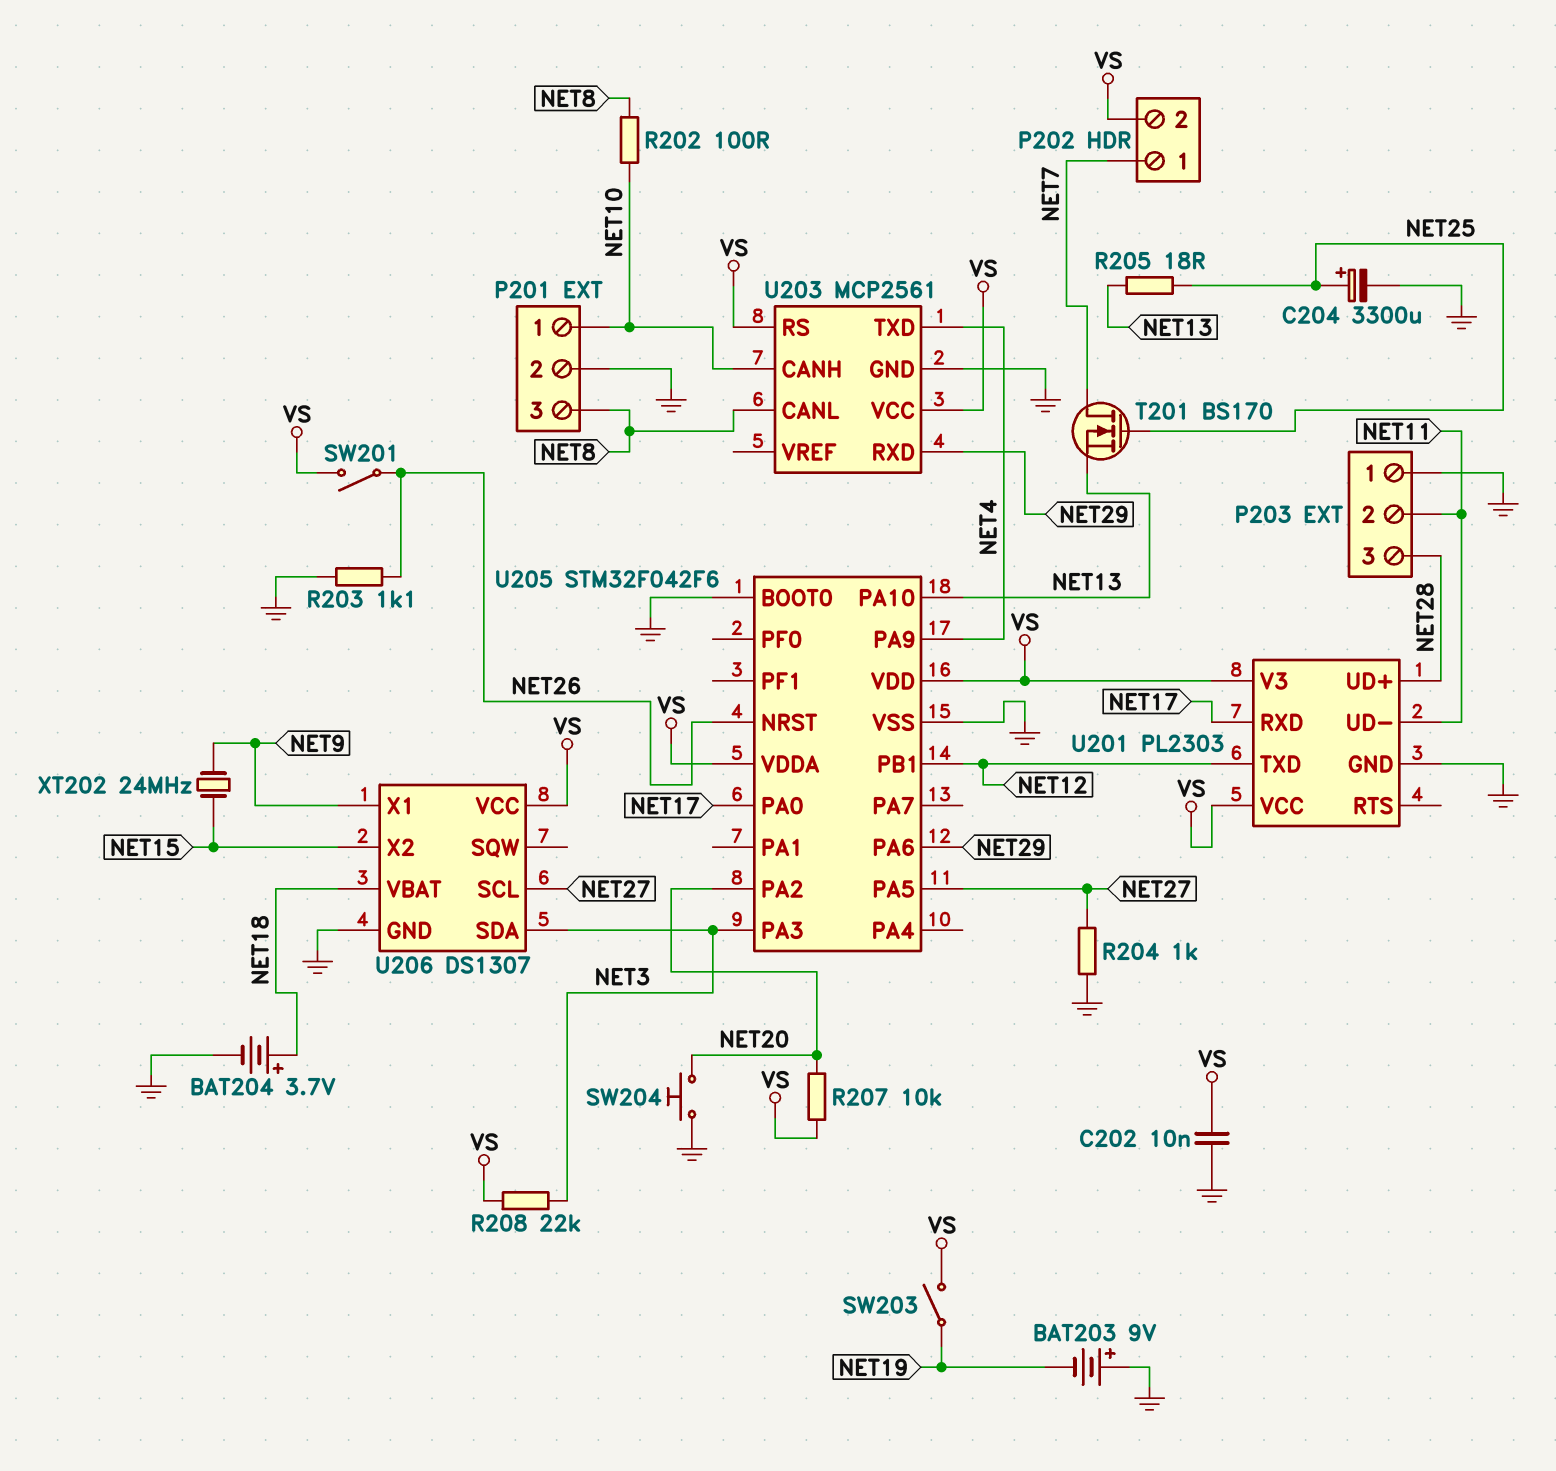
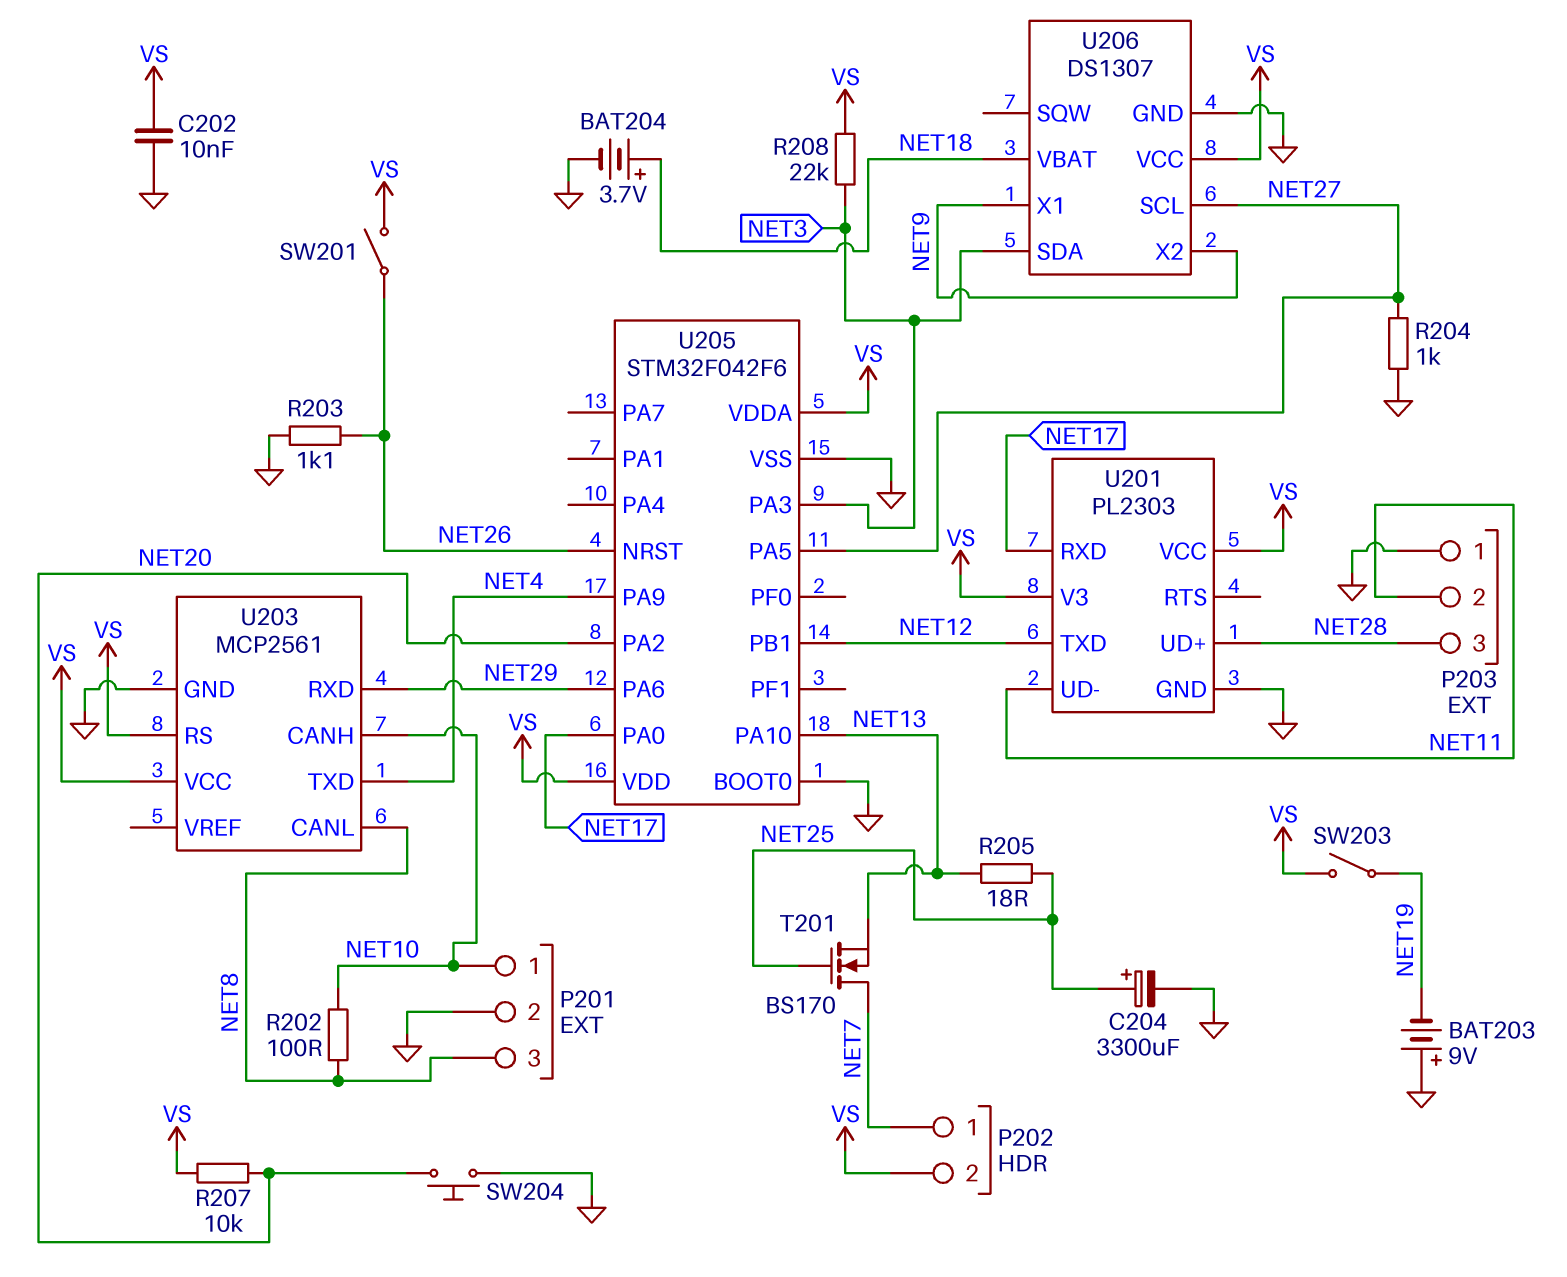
U206 pin X2: NET15 -> NET9
XT202: 24MHz (NET9, NET15) -> none

